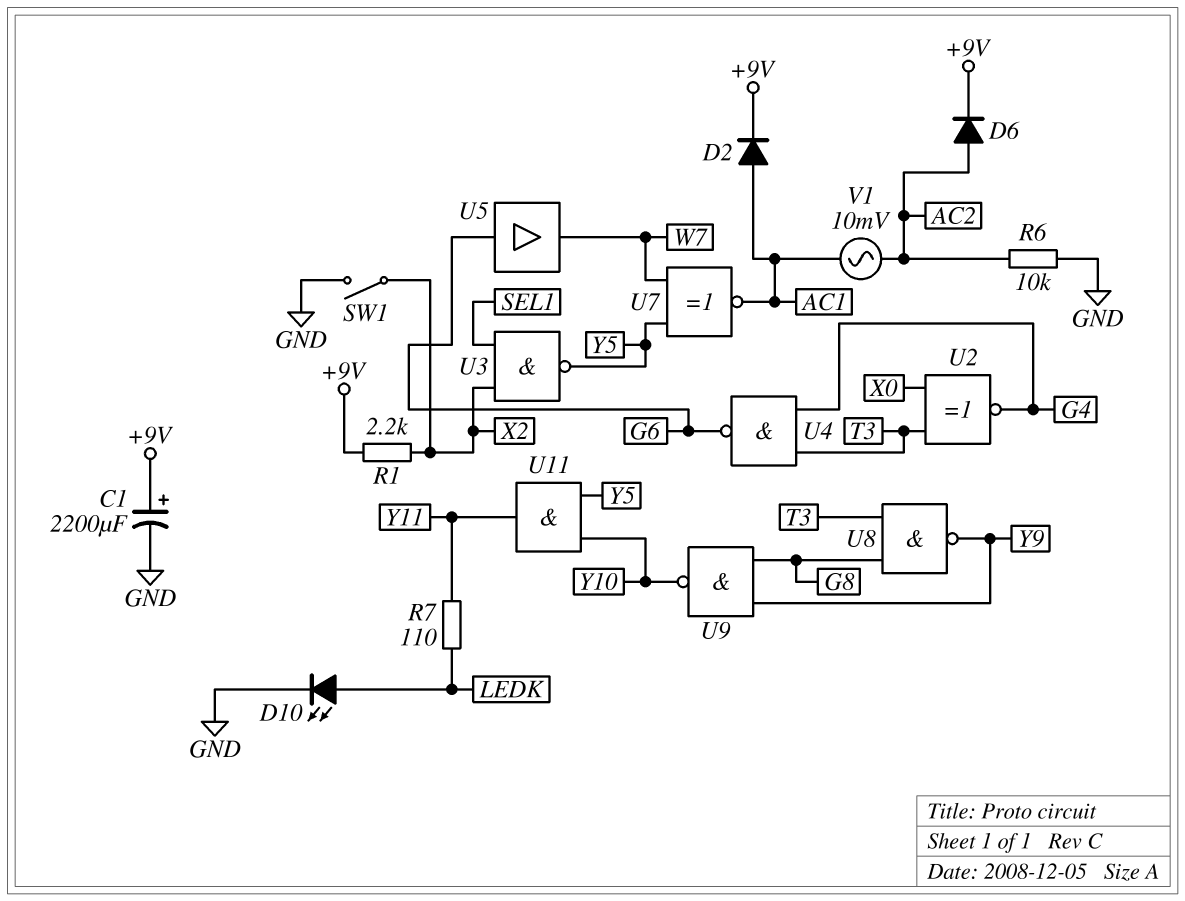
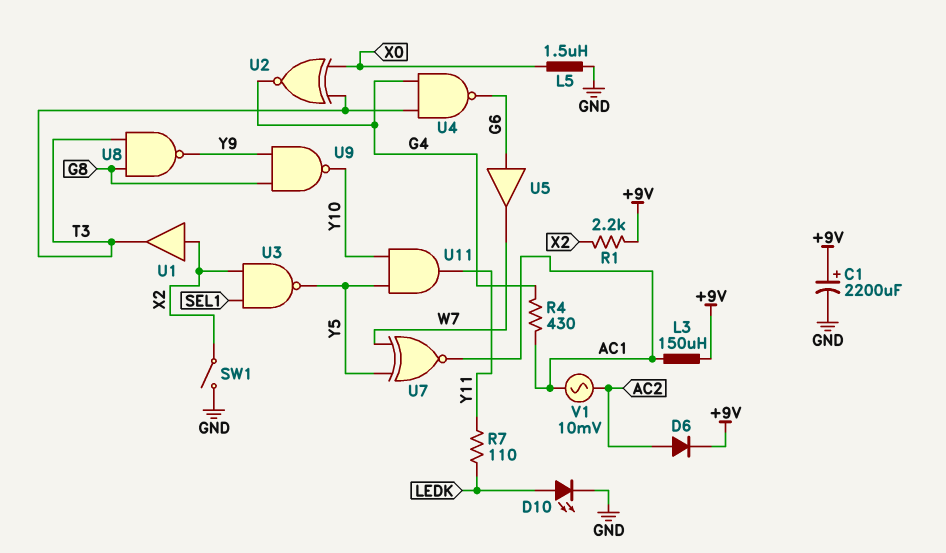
D2: diode (A AC1, K +9V) -> none
L3: none -> 150uH (+9V, AC1)
L5: none -> 1.5uH (GND, X0)
R4: none -> 430 (AC1, G4)
R6: 10k (AC2, GND) -> none
U1: none -> buffer (in X2, out T3)

